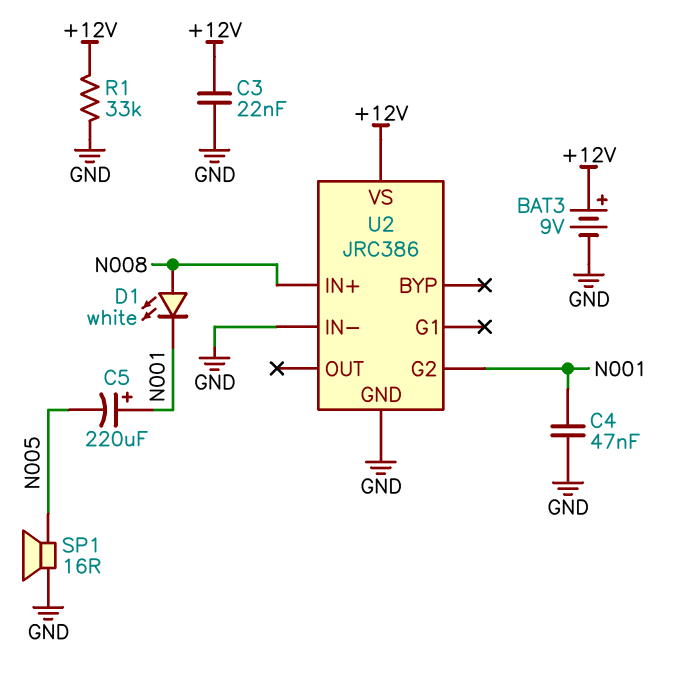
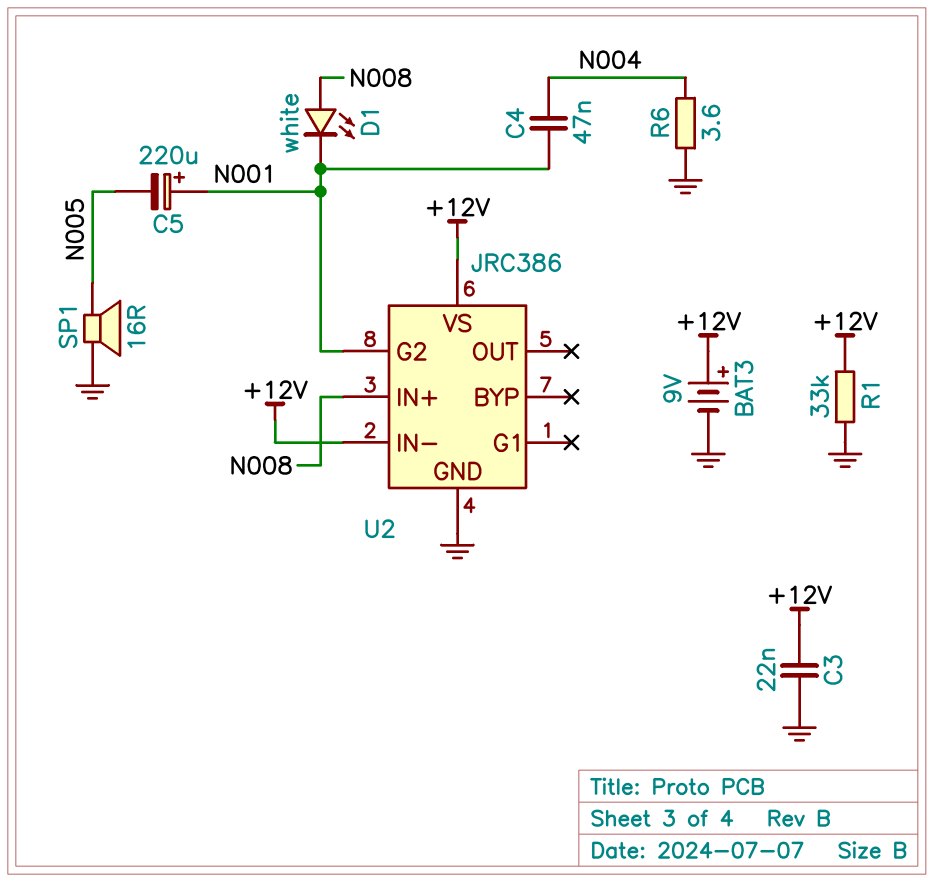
C4: 47nF (GND, N001) -> 47nF (N001, N004)
R6: none -> 3.6 (GND, N004)
U2 pin IN-: GND -> +12V

